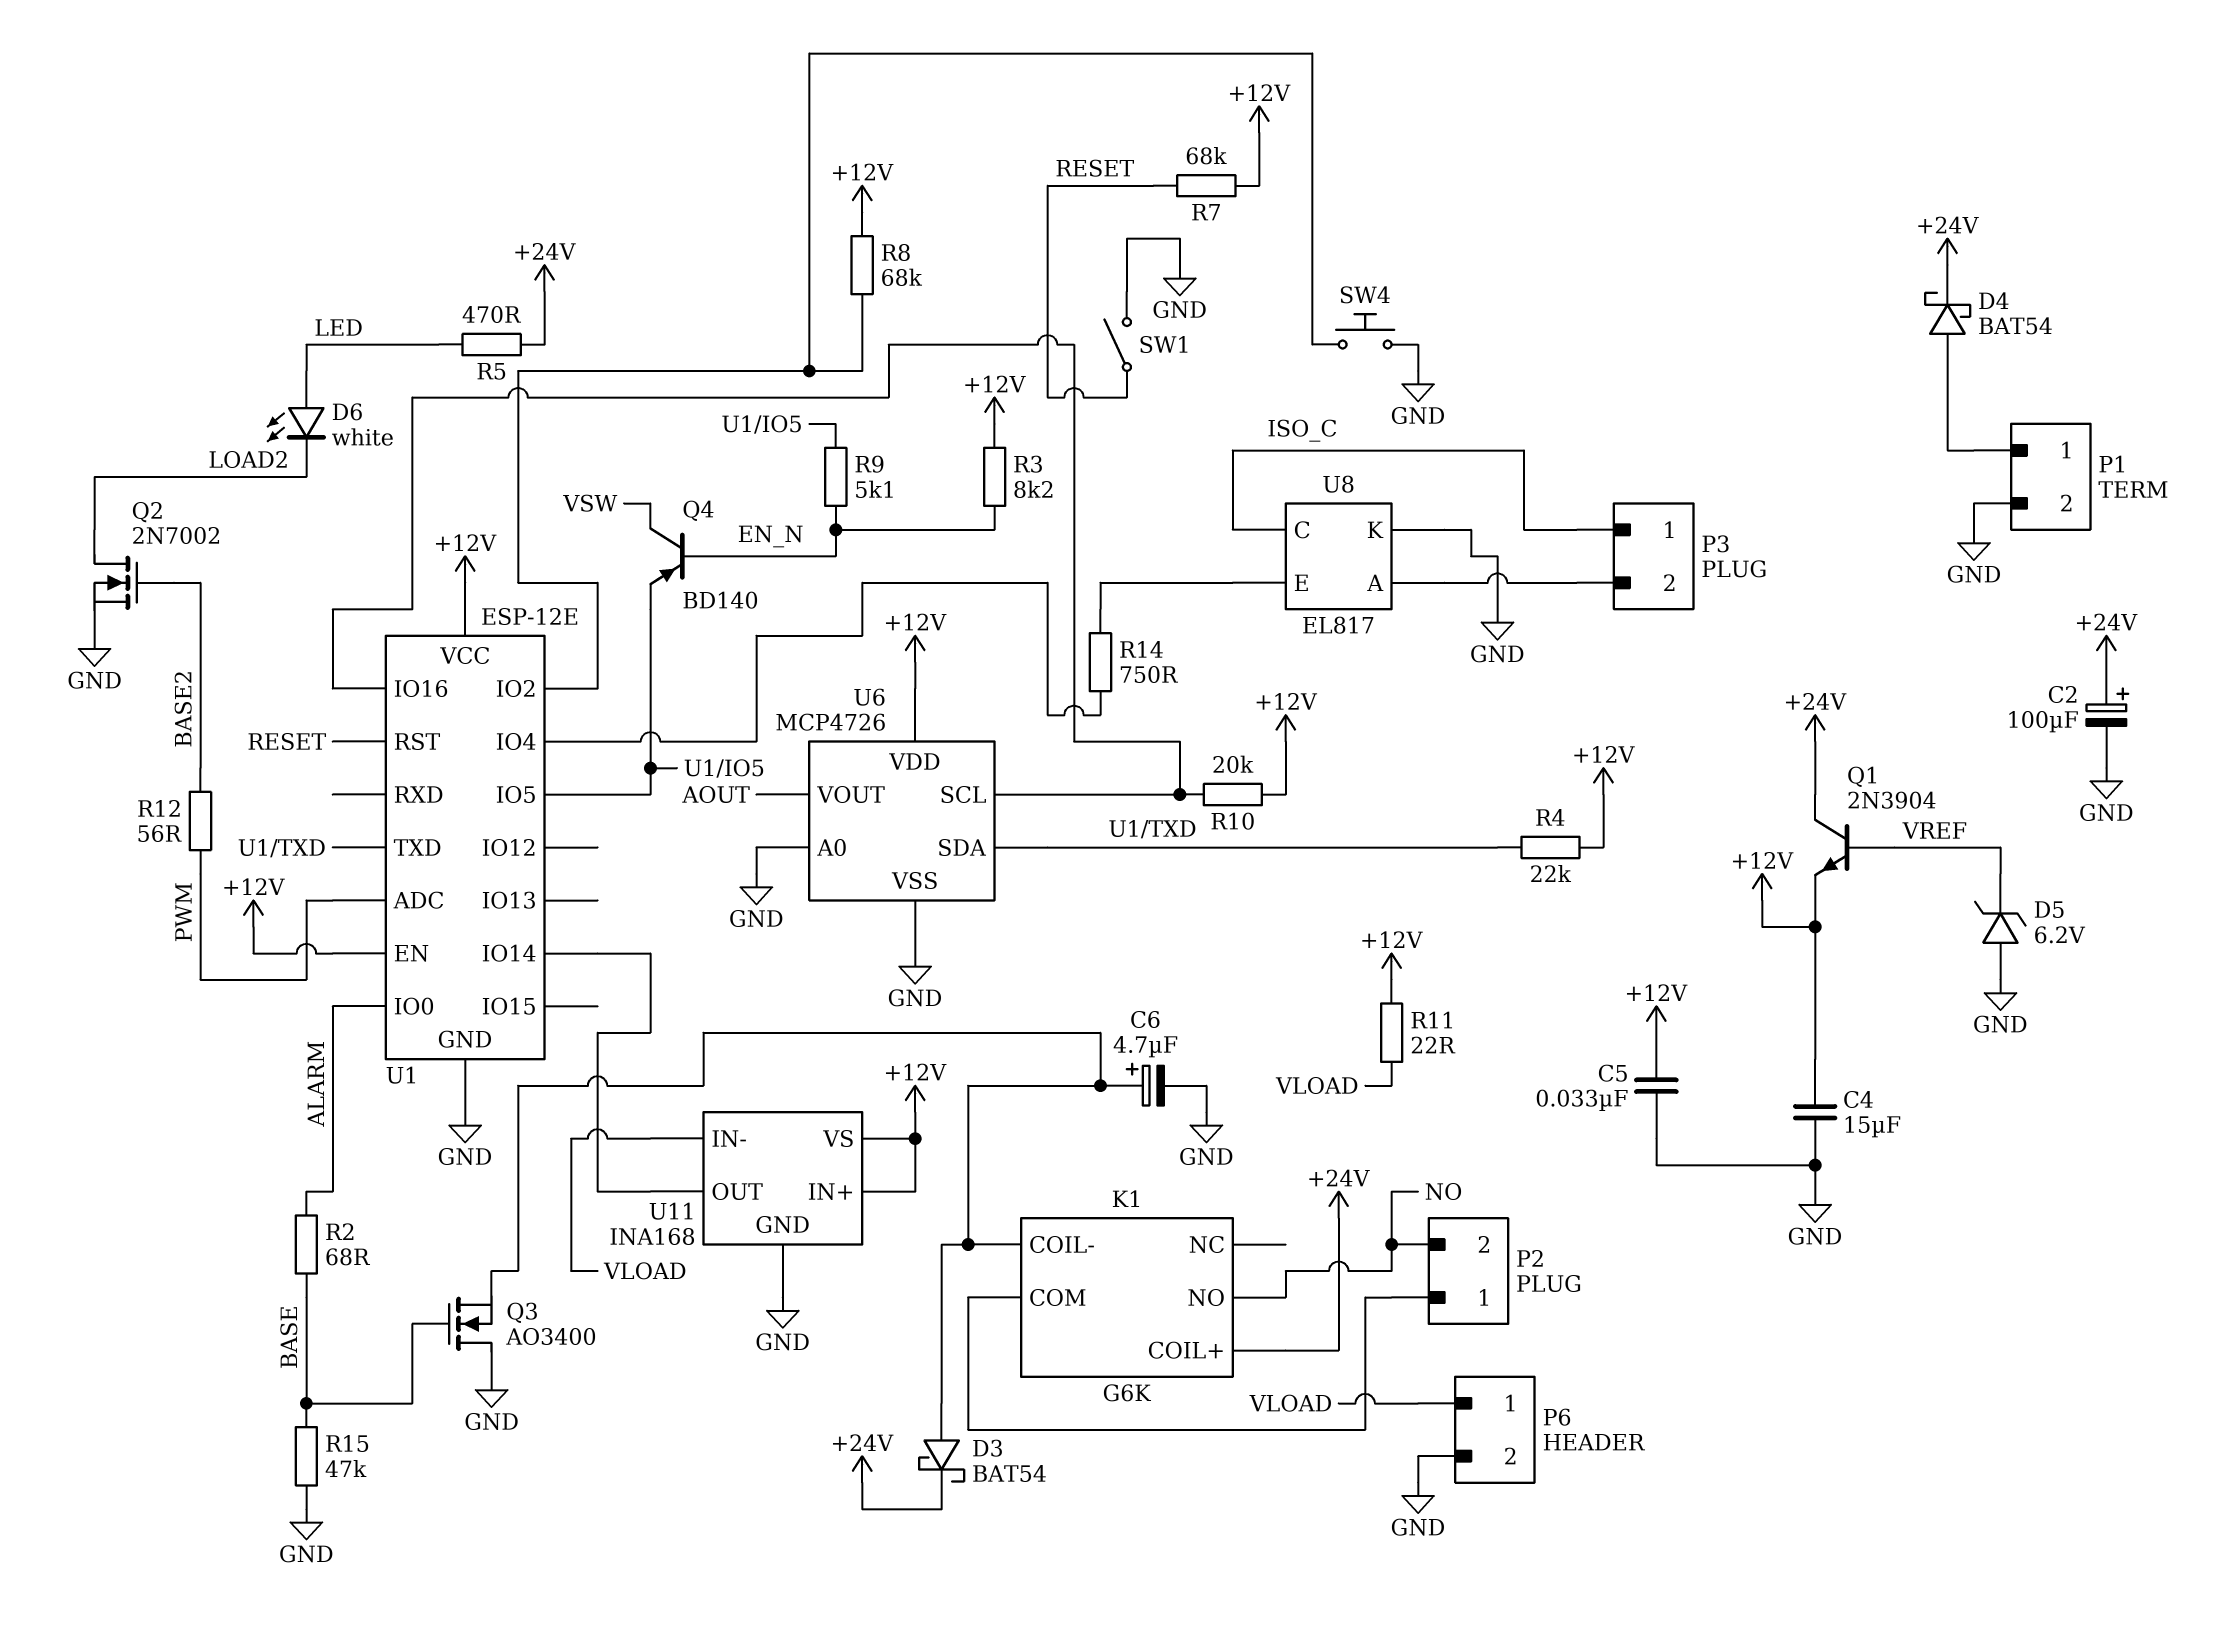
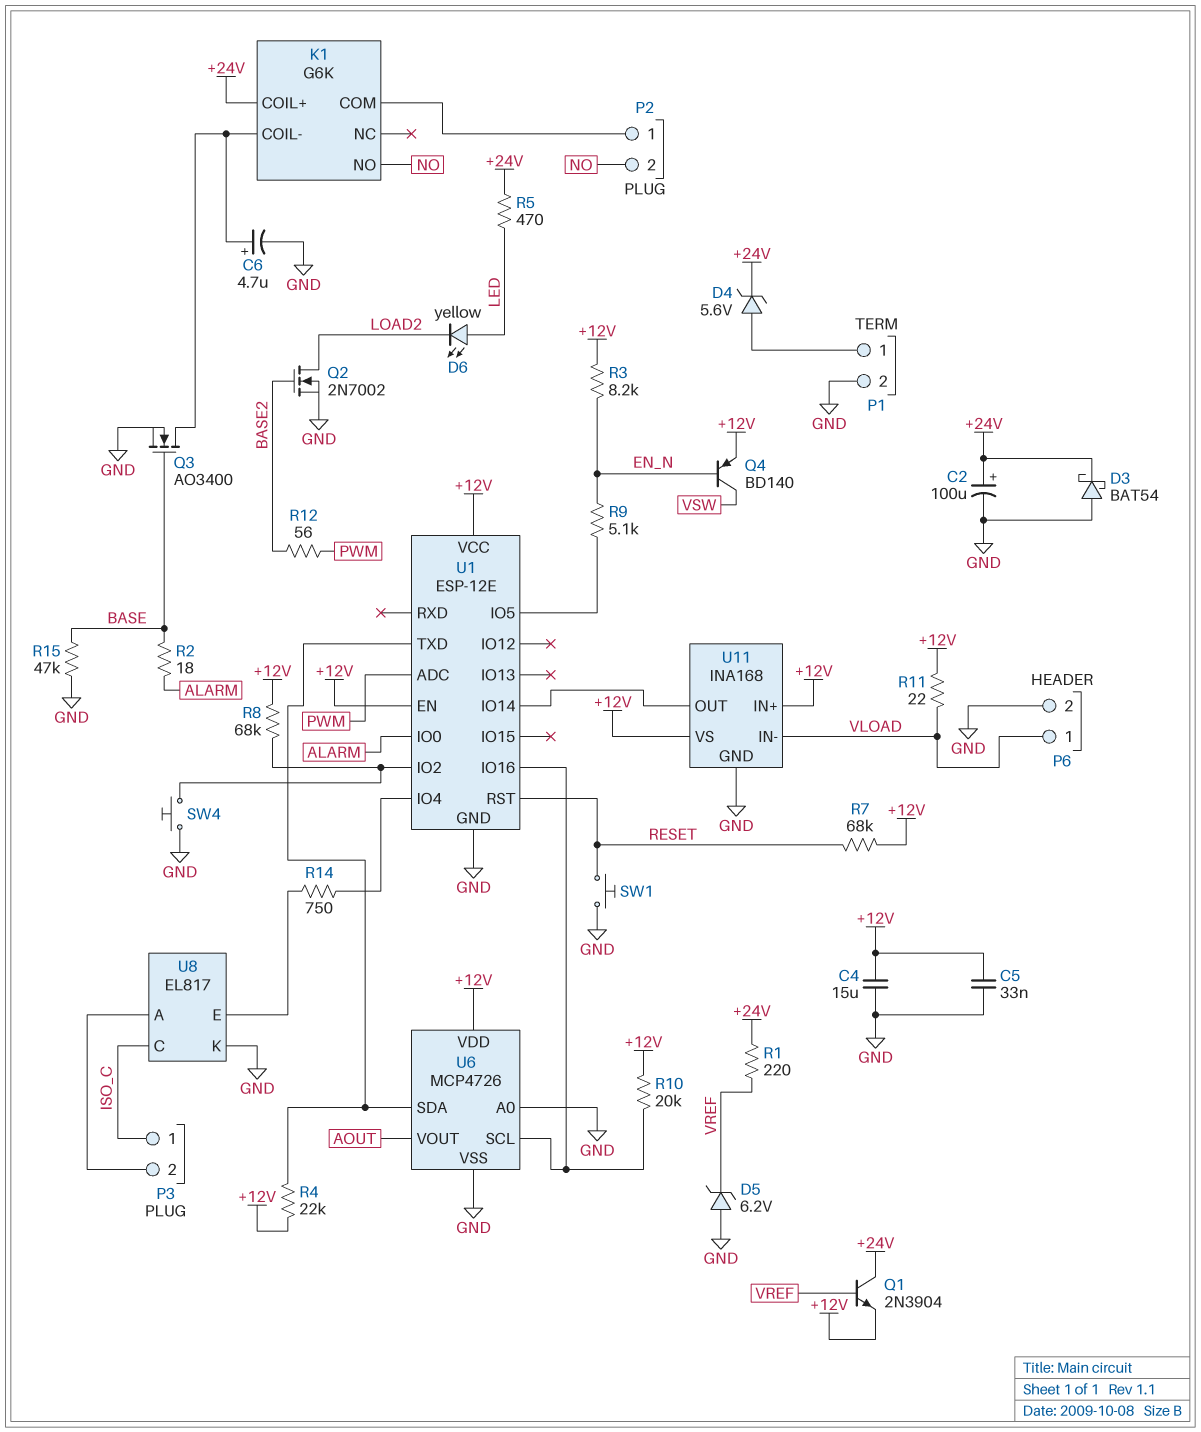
D3: schottky BAT54 (A K1/COIL-, K +24V) -> schottky BAT54 (A GND, K +24V)
D4: schottky BAT54 (A P1/1, K +24V) -> zener 5.6V (A P1/1, K +24V)
D6: LED white (A LED, K LOAD2) -> LED yellow (A LED, K LOAD2)
Q3: NMOS AO3400 (G BASE, D GND, S K1/COIL-) -> NMOS AO3400 (G BASE, D K1/COIL-, S GND)
Q4: PNP BD140 (B EN_N, C VSW, E U1/IO5) -> PNP BD140 (B EN_N, C VSW, E +12V)
R1: none -> 220 (+24V, VREF)
R2: 68 (ALARM, BASE) -> 18 (ALARM, BASE)
SW1: switch (GND, RESET) -> button (GND, RESET)

